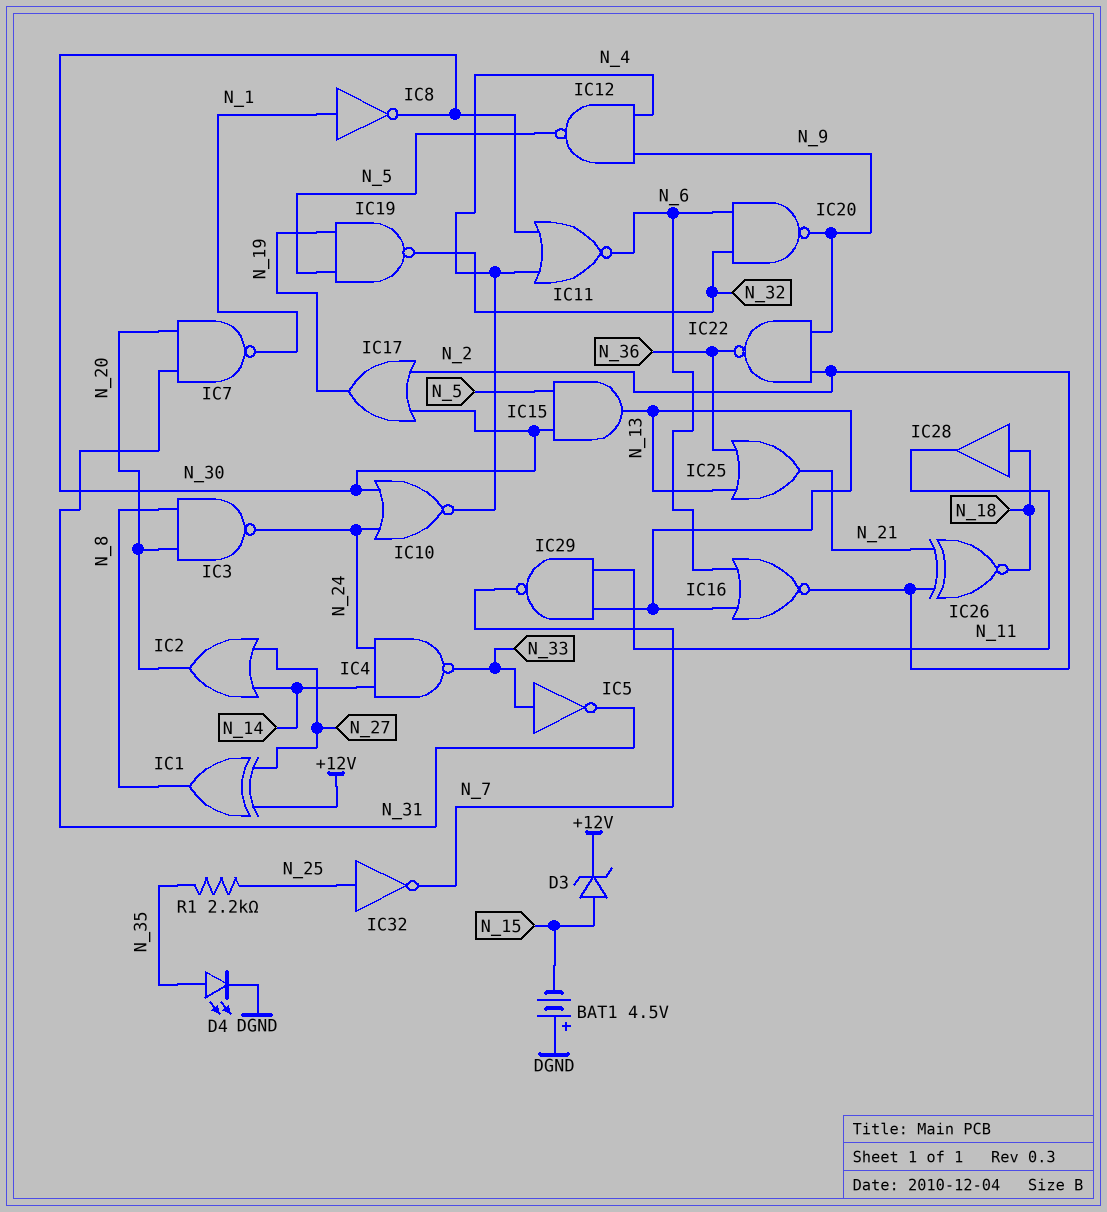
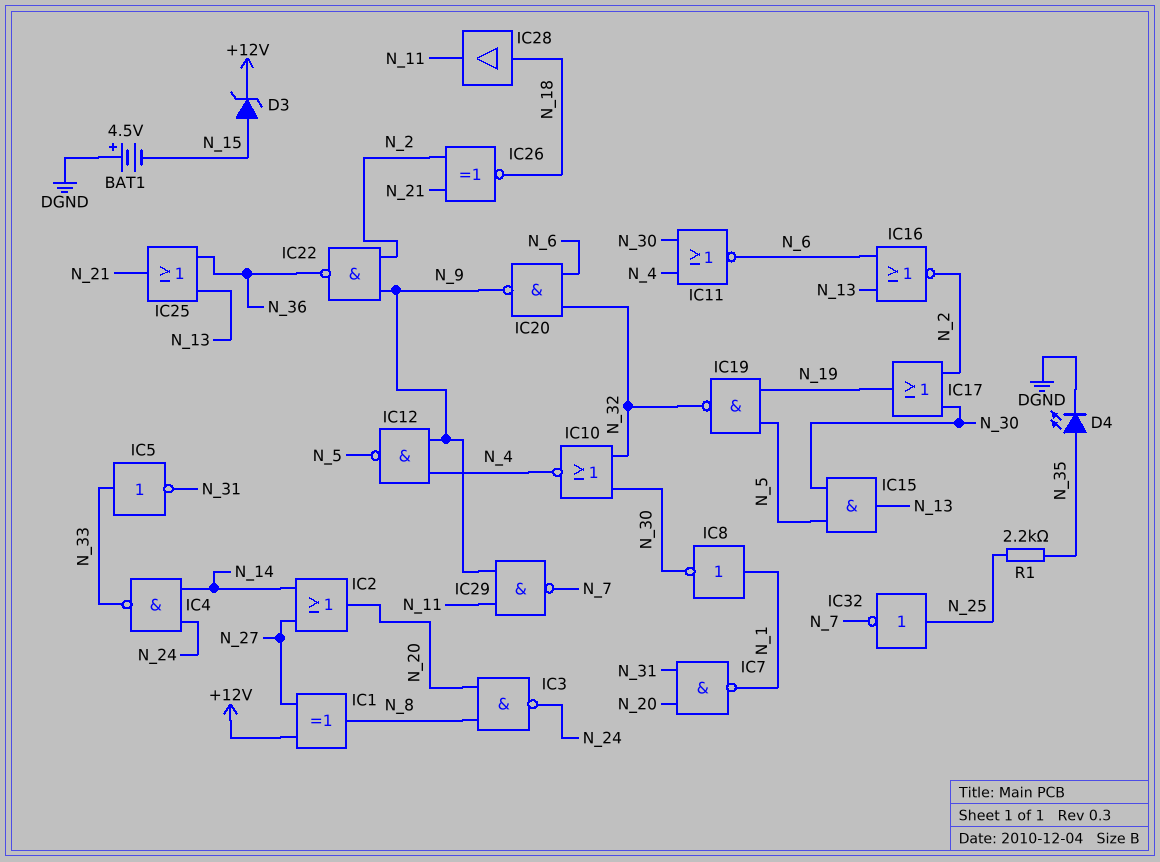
IC10: NOR (in N_24, in N_30, out N_4) -> NOR (in N_30, in N_32, out N_4)
IC29: NAND (in N_11, in N_13, out N_7) -> NAND (in N_9, in N_11, out N_7)

